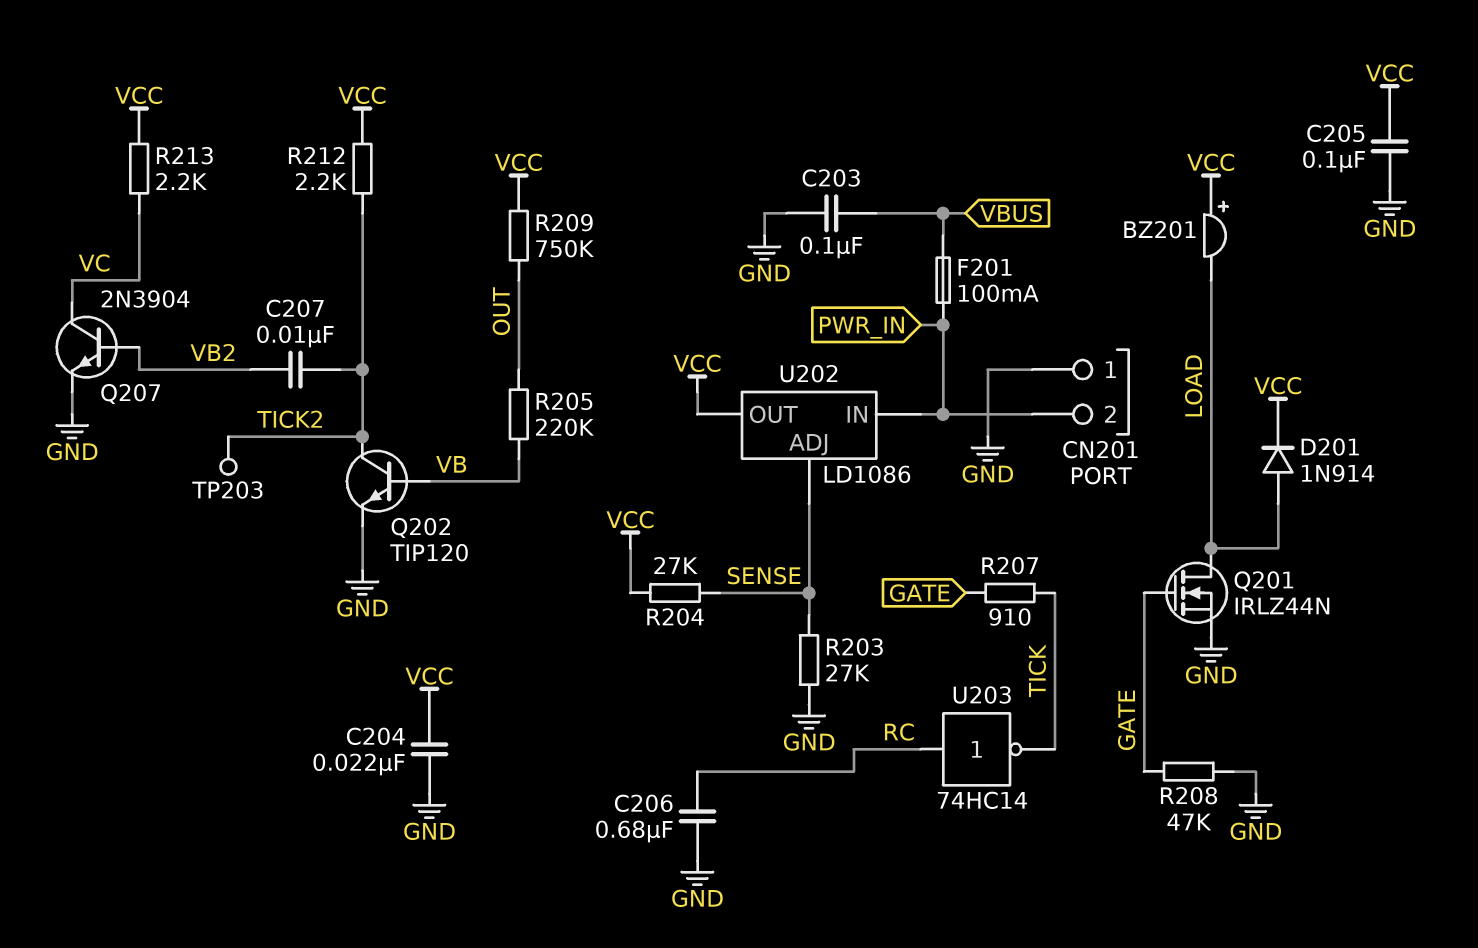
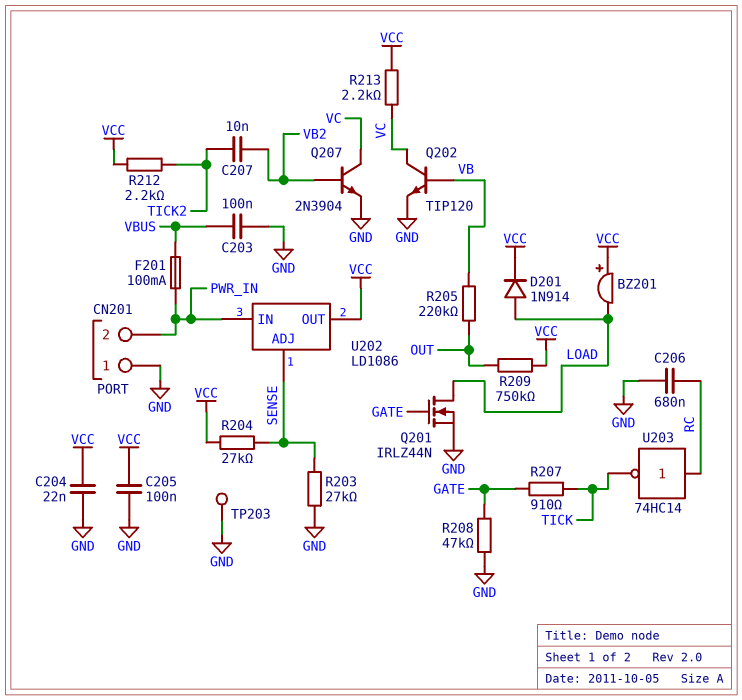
Q202: NPN TIP120 (B VB, C TICK2, E GND) -> NPN TIP120 (B VB, C VC, E GND)
TP203: test point (TICK2) -> test point (GND)

